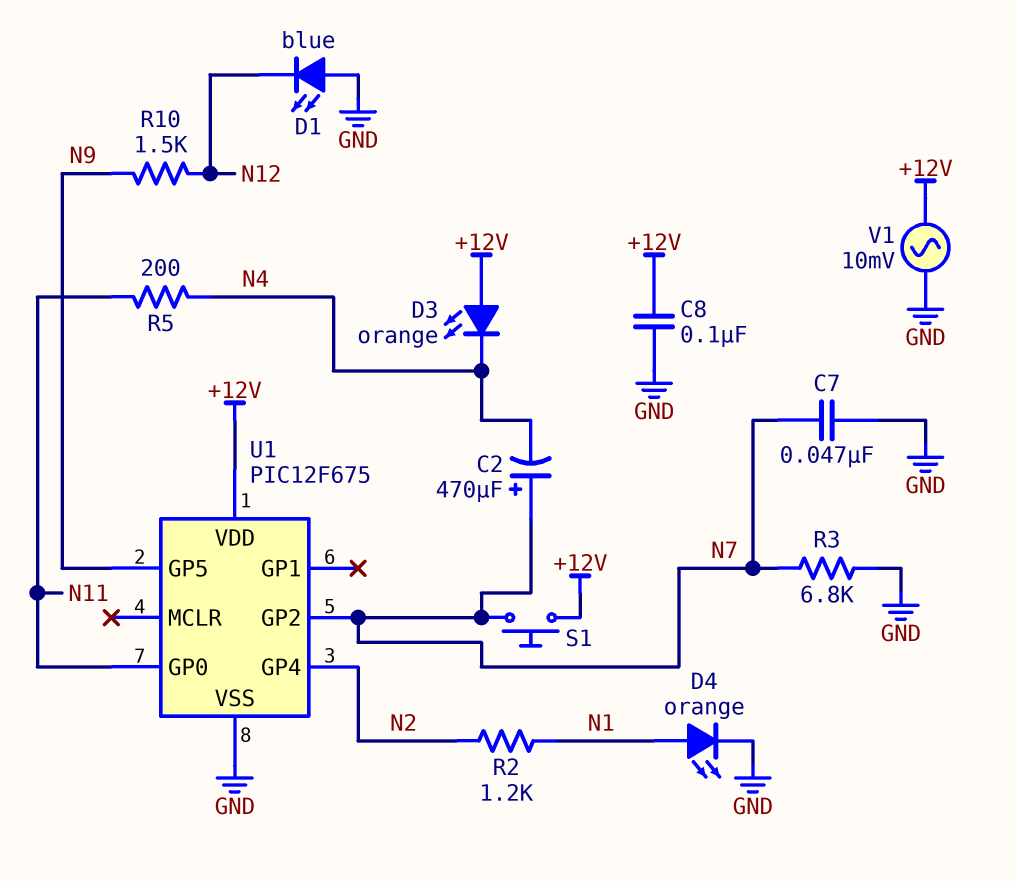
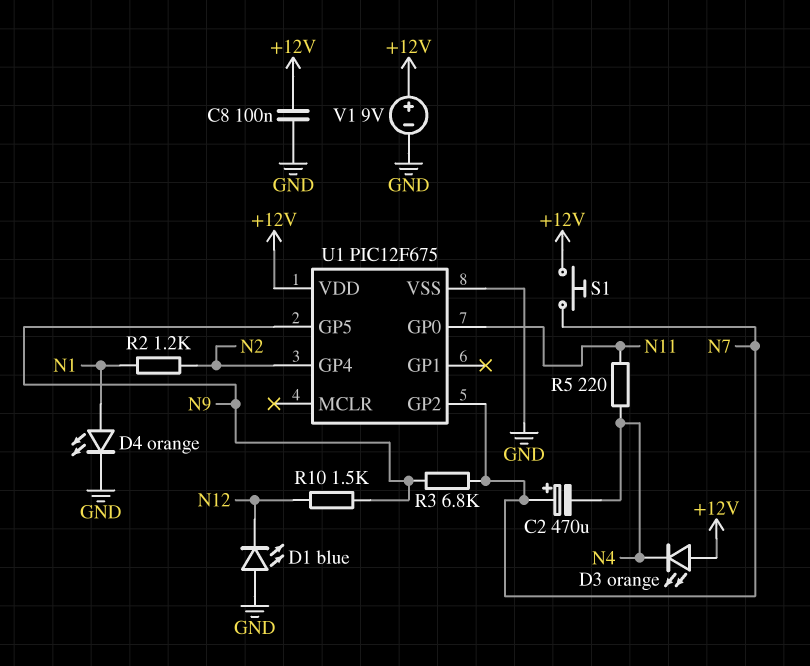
C7: 47nF (GND, N7) -> none
R3: 6.8k (GND, N7) -> 6.8k (N7, N9)
R5: 200 (N4, N11) -> 220 (N4, N11)
V1: AC 10mV (+12V, GND) -> 9V (plus +12V, minus GND)

